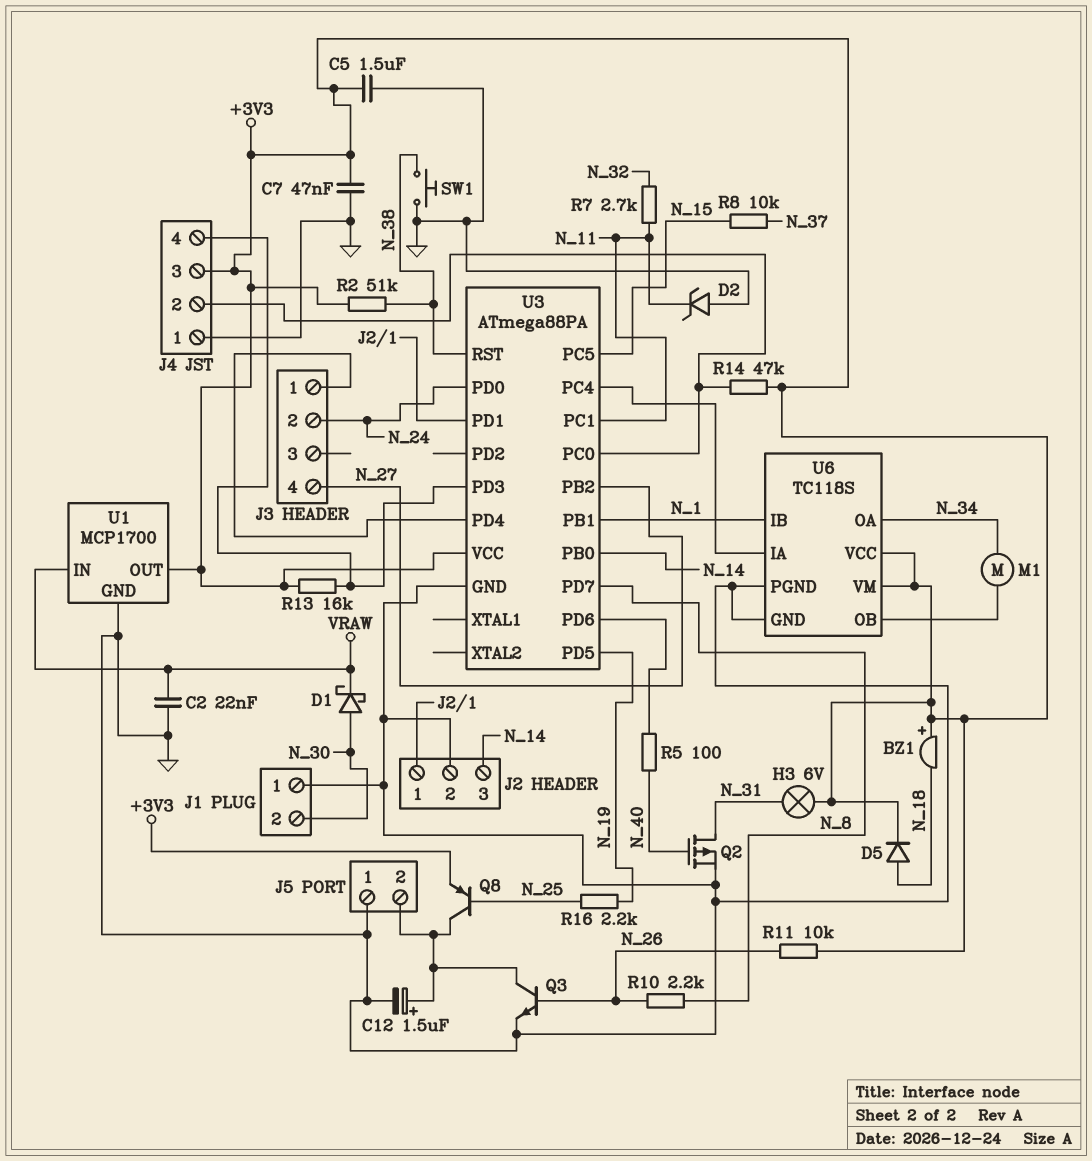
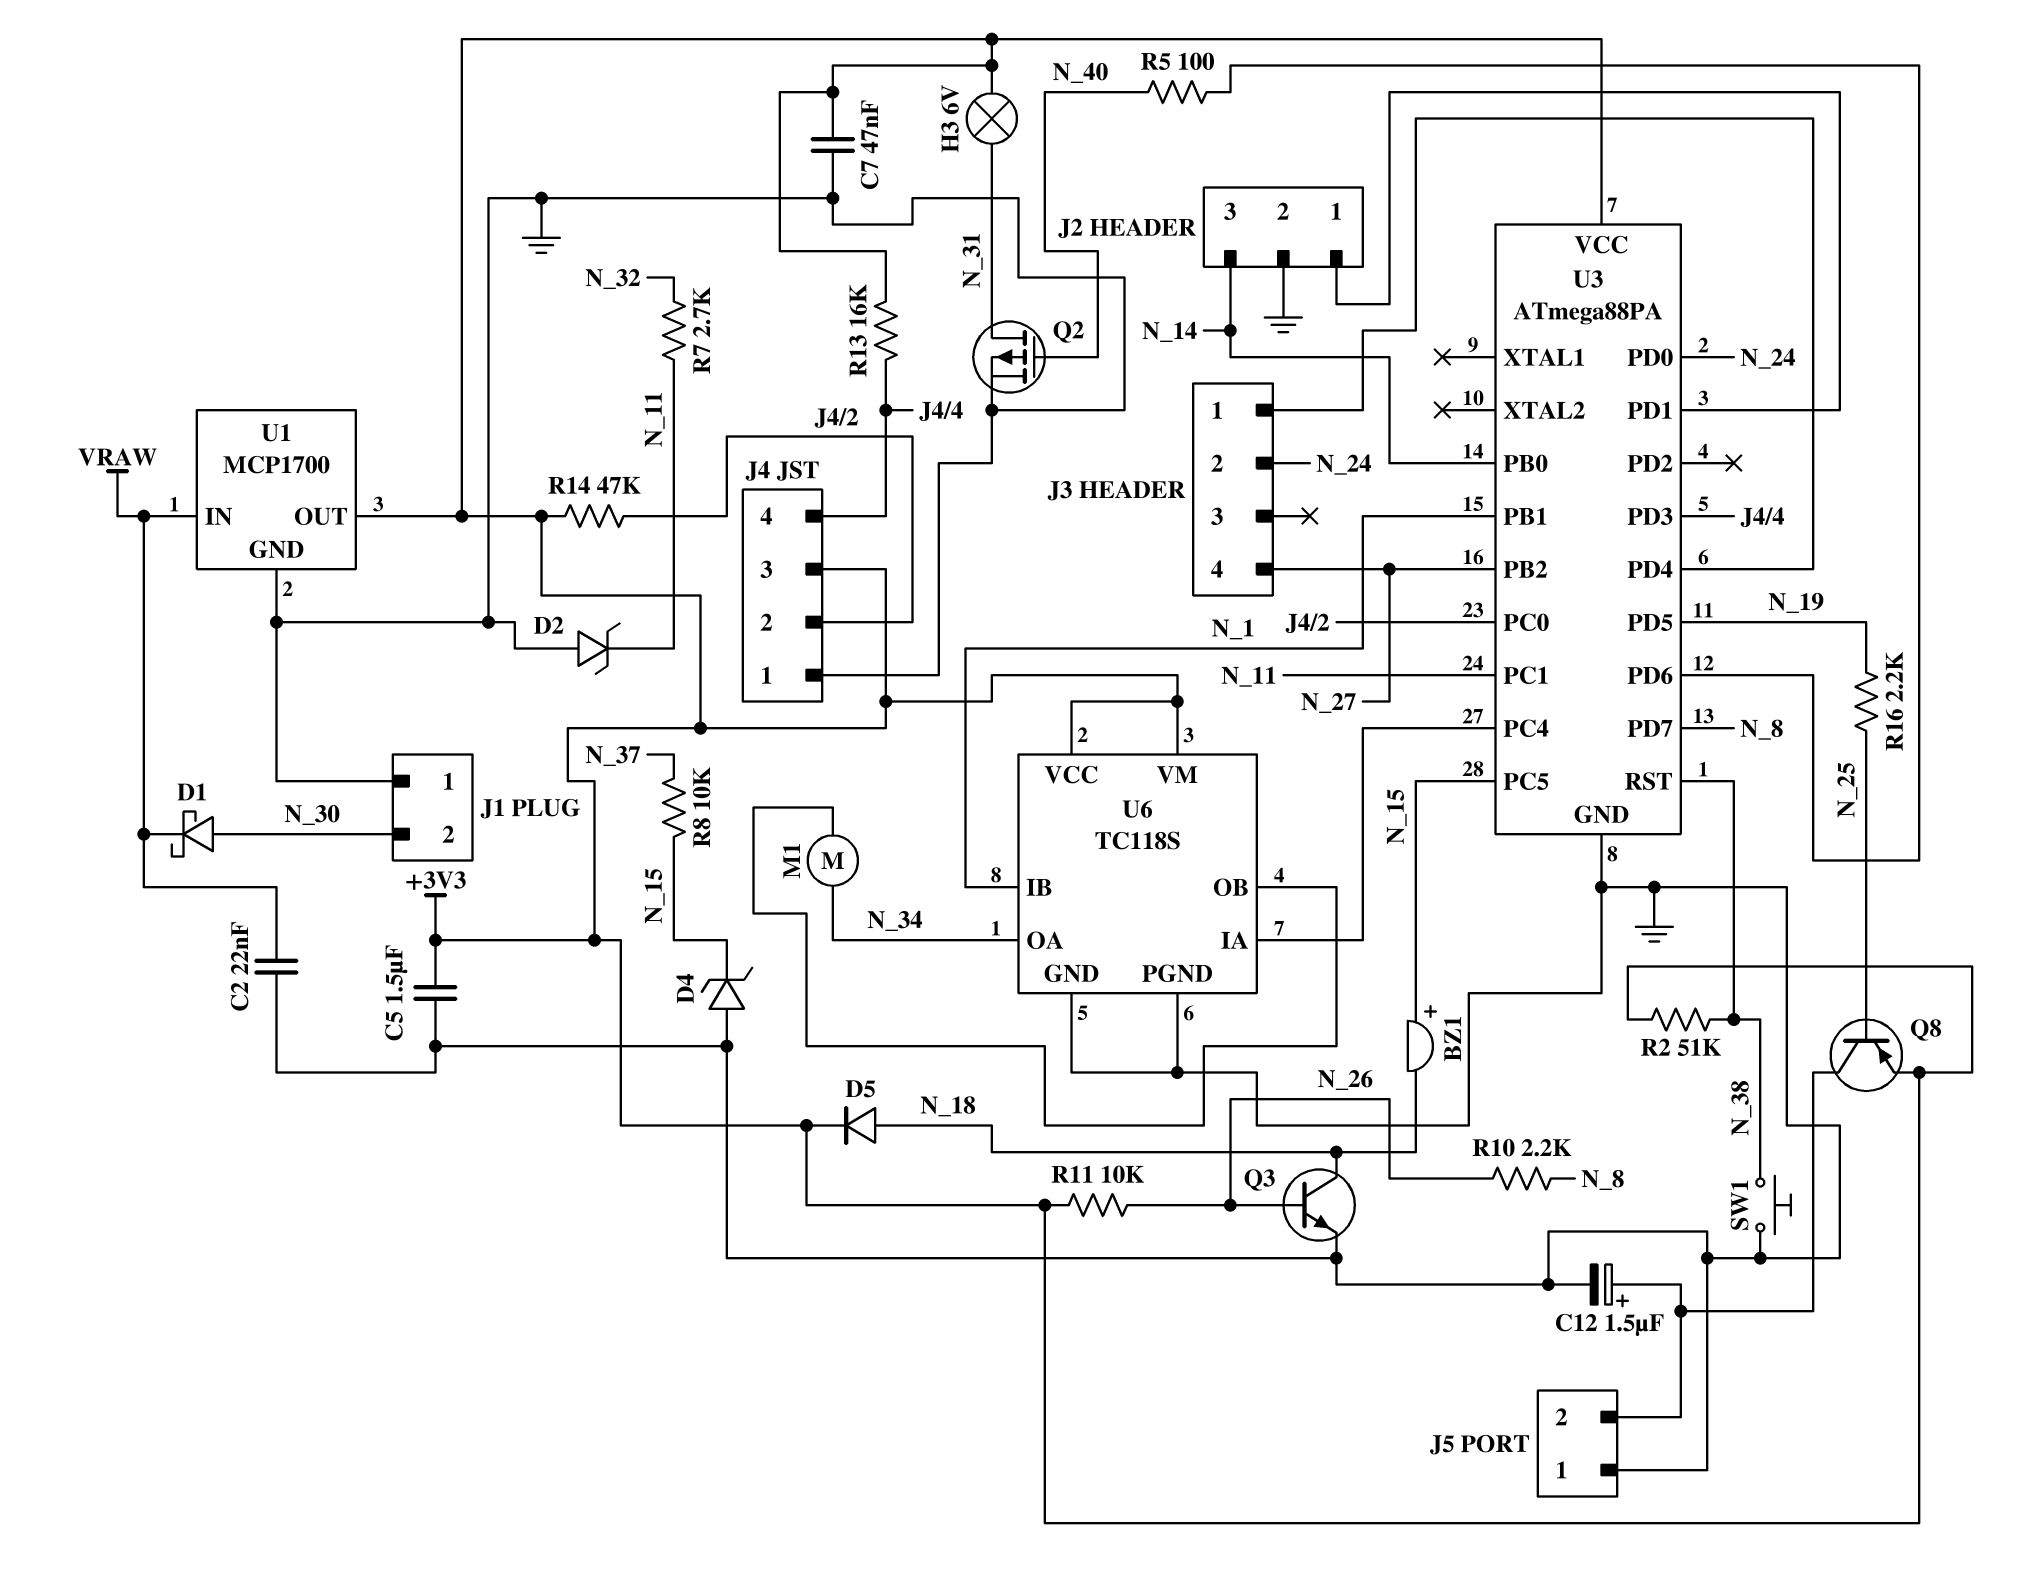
BZ1: buzzer (plus +3V3, minus N_18) -> buzzer (plus N_15, minus N_18)
D4: none -> zener (A GND, K N_15)
Q3: NPN (B N_26, C J5/2, E GND) -> NPN (B N_26, C N_18, E GND)

